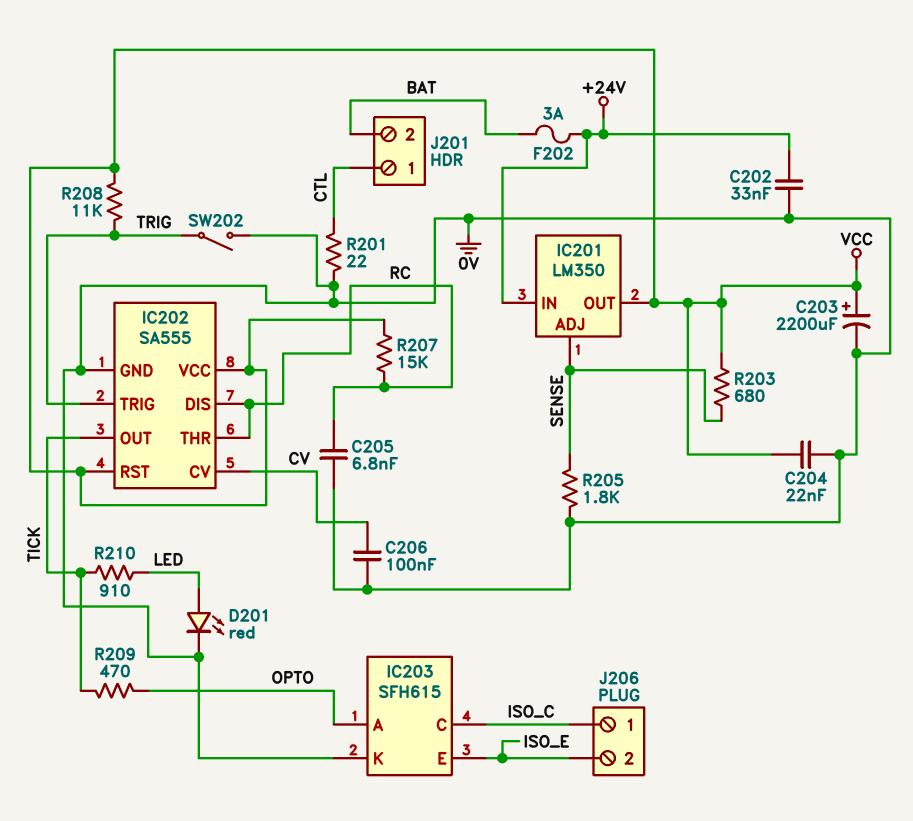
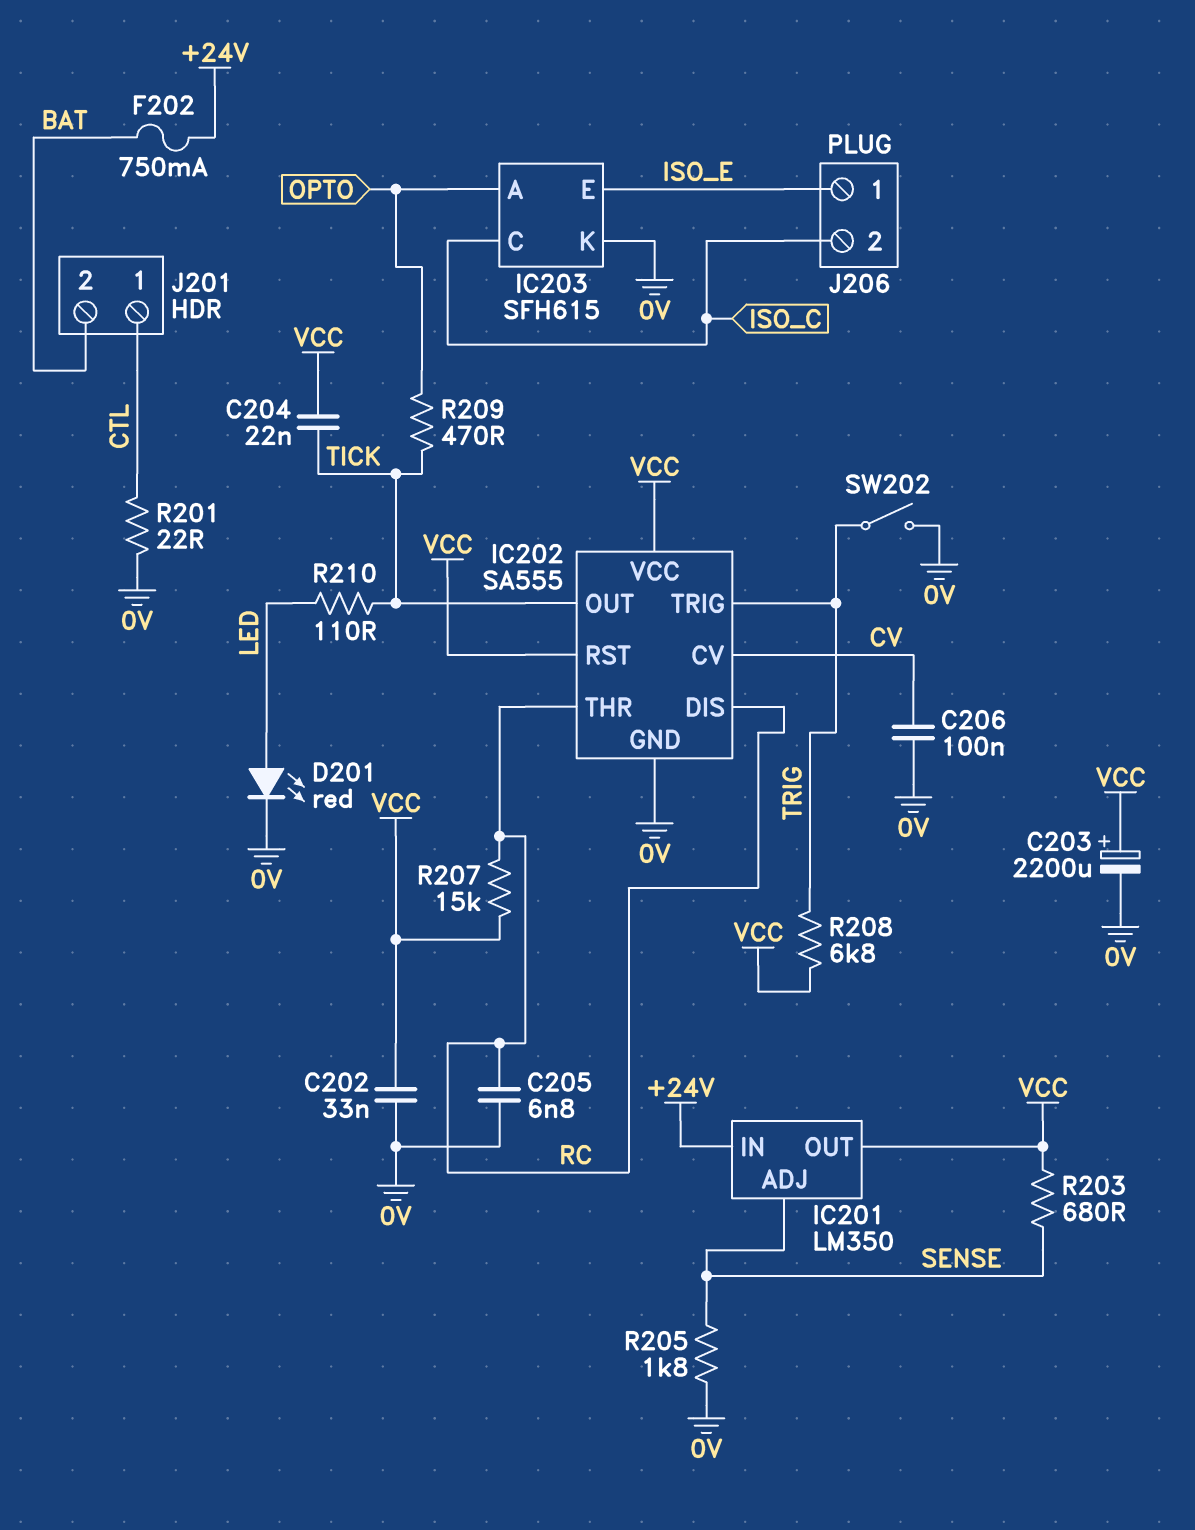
C202: 33nF (+24V, 0V) -> 33nF (0V, VCC)
C204: 22nF (0V, VCC) -> 22nF (TICK, VCC)
F202: 3A (+24V, BAT) -> 750mA (+24V, BAT)
J206 pin 1: ISO_C -> ISO_E
J206 pin 2: ISO_E -> ISO_C
R208: 11k (TRIG, VCC) -> 6.8k (TRIG, VCC)
R210: 910 (LED, TICK) -> 110 (LED, TICK)

